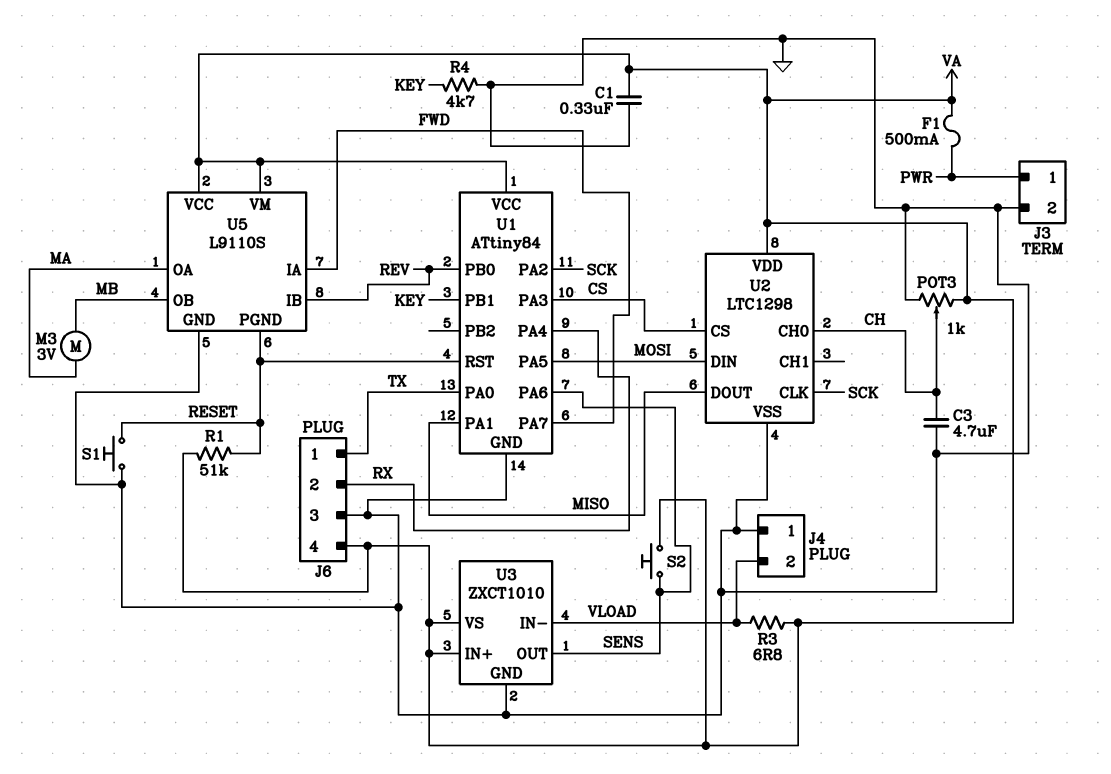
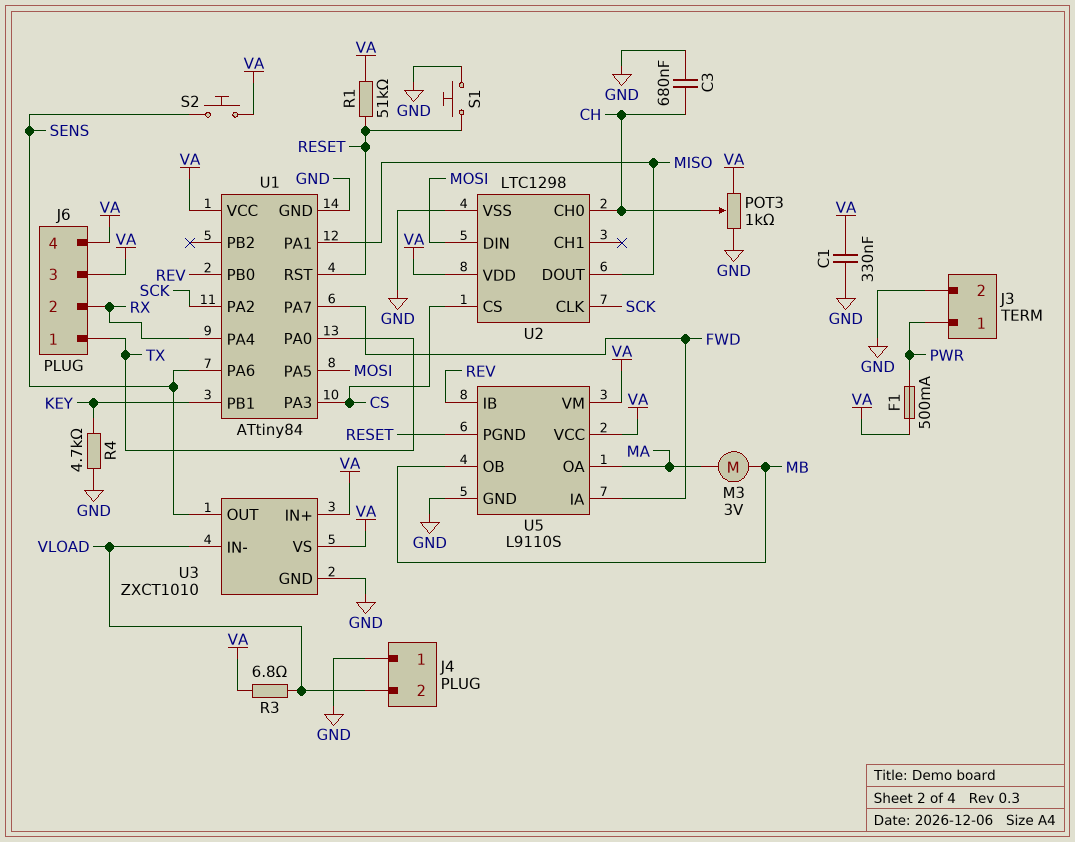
C3: 4.7uF (CH, GND) -> 680nF (CH, GND)
J6 pin 3: GND -> VA

